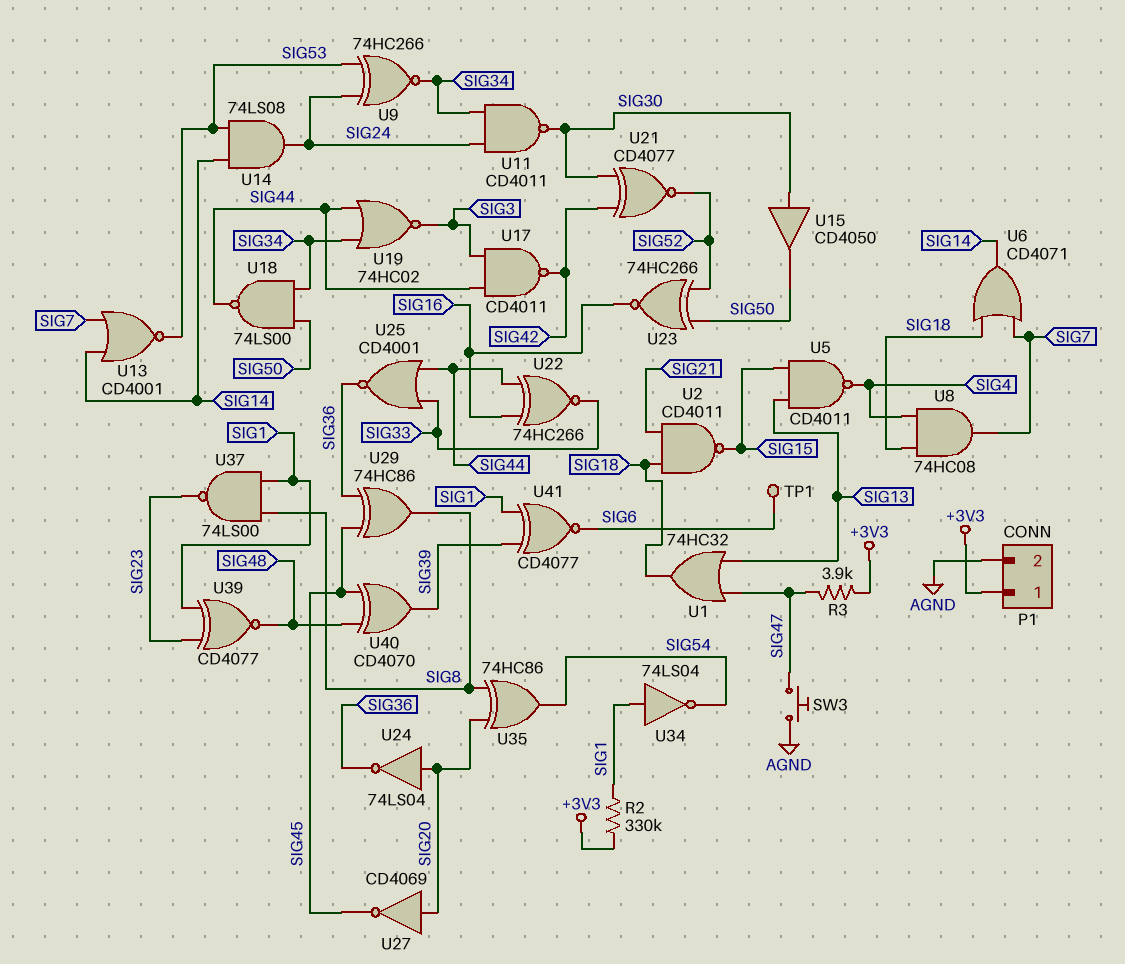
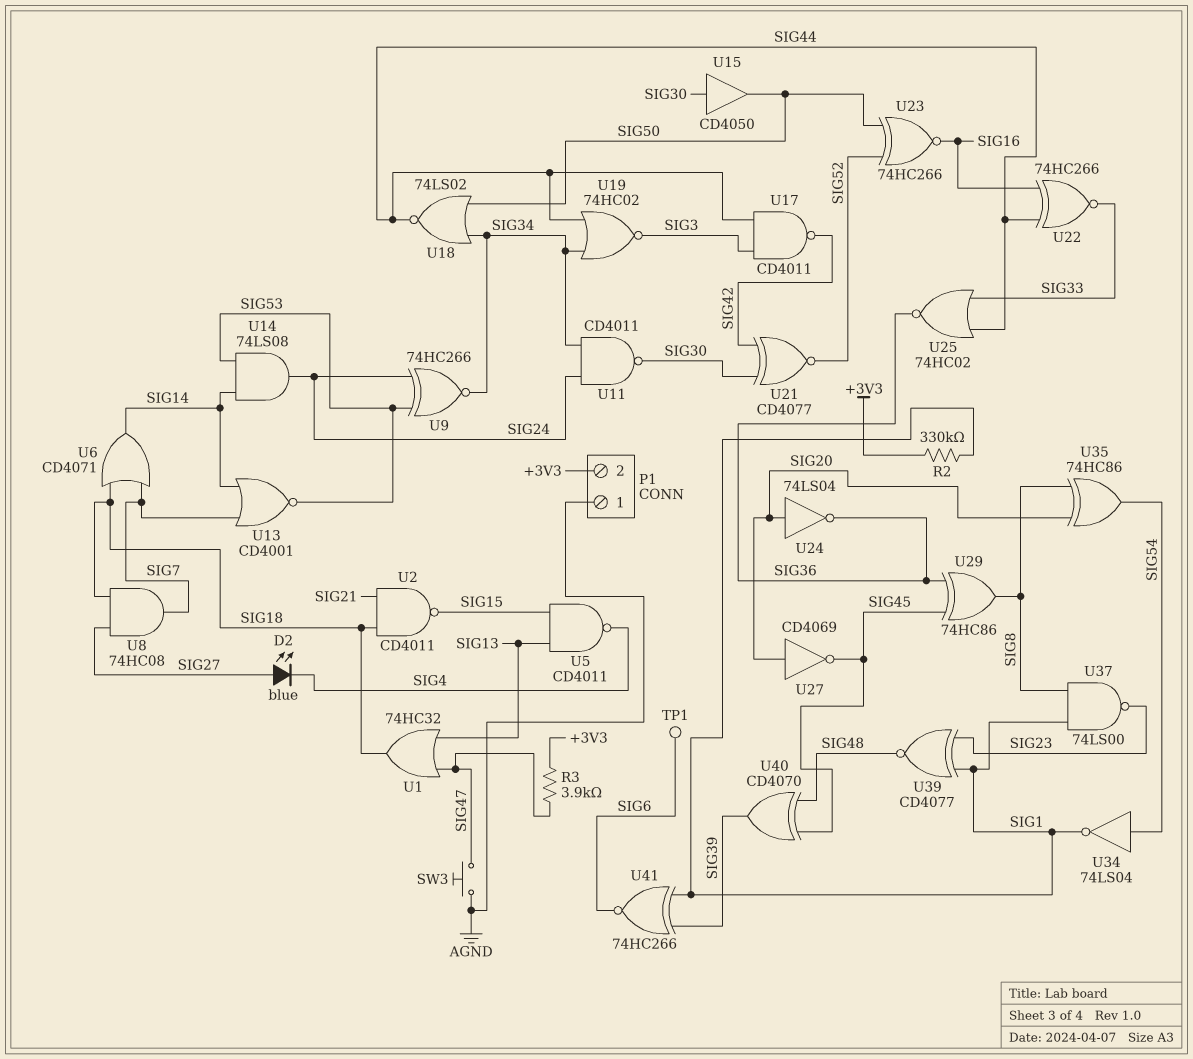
D2: none -> LED blue (A SIG27, K SIG4)
P1 pin 1: +3V3 -> AGND
P1 pin 2: AGND -> +3V3
U8: AND 74HC08 (in SIG4, in SIG18, out SIG7) -> AND 74HC08 (in SIG18, in SIG27, out SIG7)
U18: NAND 74LS00 (in SIG34, in SIG50, out SIG44) -> NOR 74LS02 (in SIG34, in SIG50, out SIG44)
U25: NOR CD4001 (in SIG33, in SIG44, out SIG36) -> NOR 74HC02 (in SIG33, in SIG44, out SIG36)
U34: NOT 74LS04 (in SIG1, out SIG54) -> NOT 74LS04 (in SIG54, out SIG1)
U41: XNOR CD4077 (in SIG1, in SIG39, out SIG6) -> XNOR 74HC266 (in SIG1, in SIG39, out SIG6)

